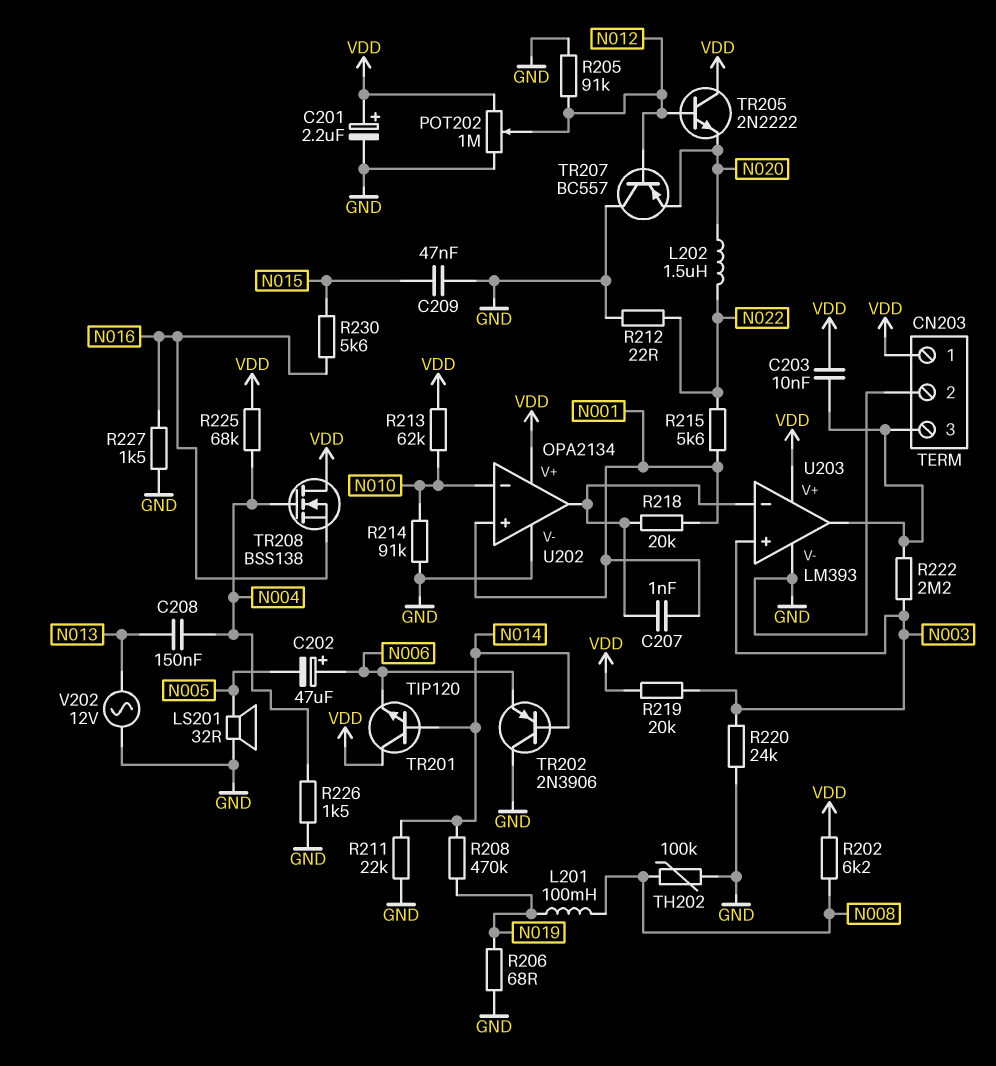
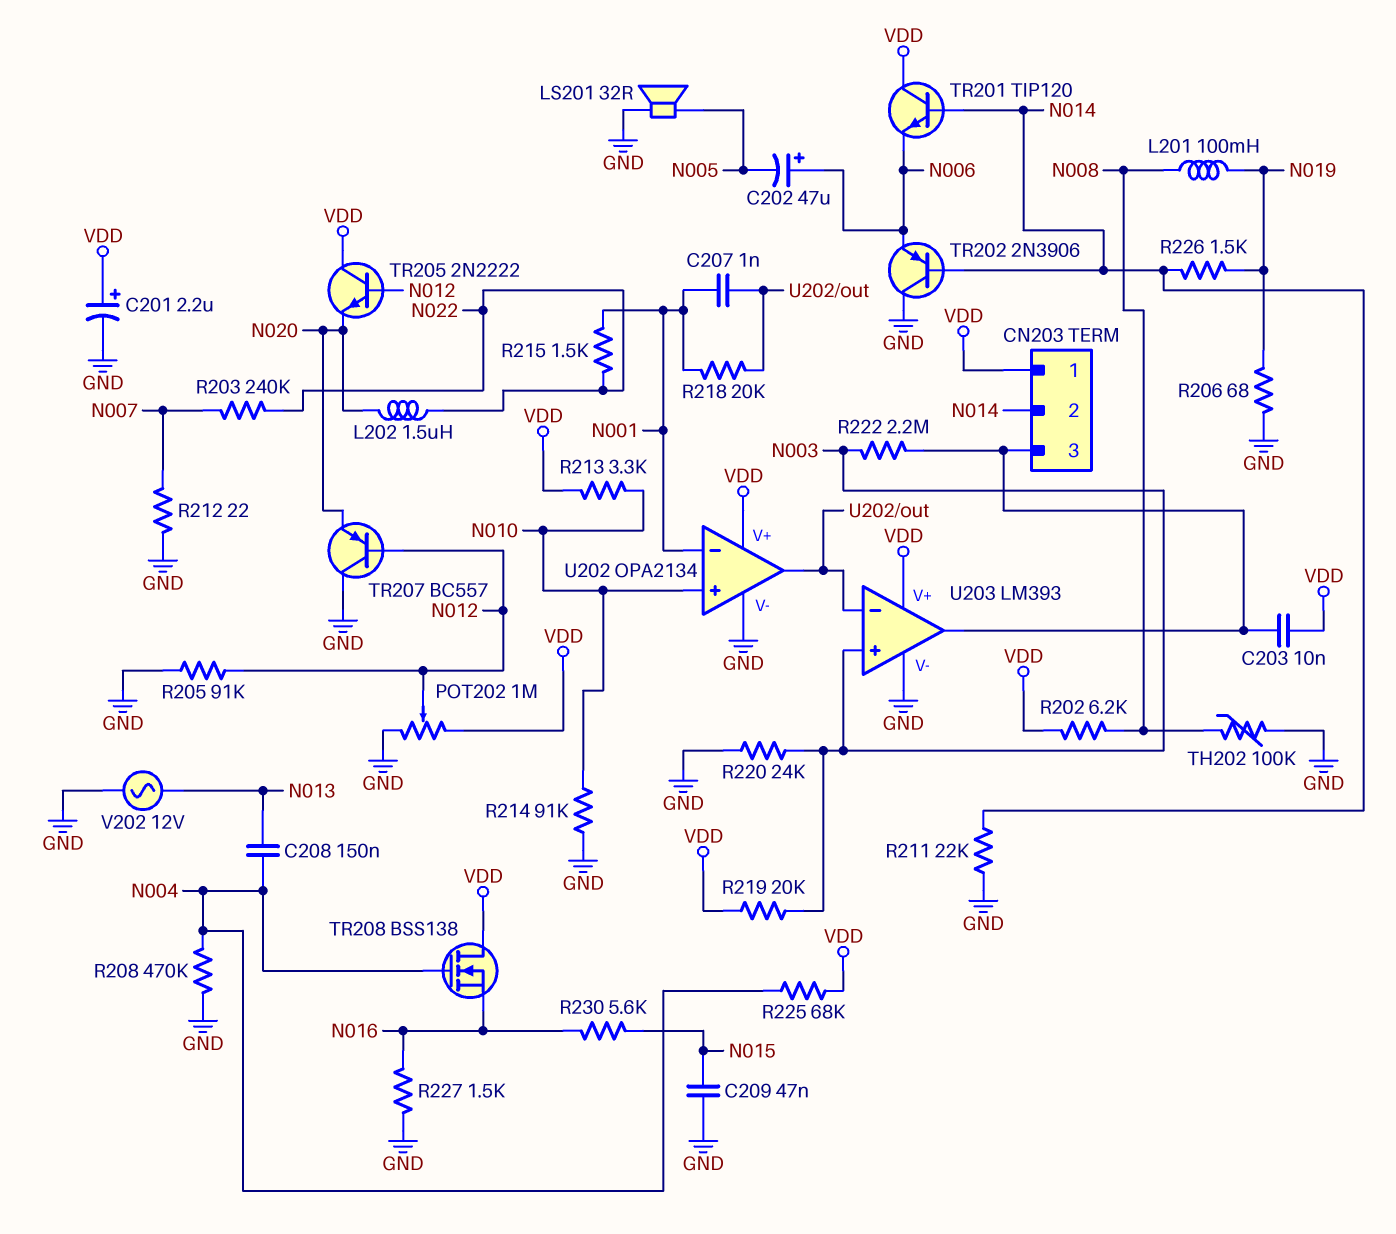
CN203 pin 2: GND -> N014
R203: none -> 240k (N007, N022)
R208: 470k (N014, N019) -> 470k (GND, N004)
R212: 22 (GND, N022) -> 22 (GND, N007)
R213: 62k (N010, VDD) -> 3.3k (N010, VDD)
R215: 5.6k (N001, N022) -> 1.5k (N001, N022)
R226: 1.5k (GND, N004) -> 1.5k (N014, N019)
U202 pin in+: N001 -> N010
U202 pin in-: N010 -> N001

